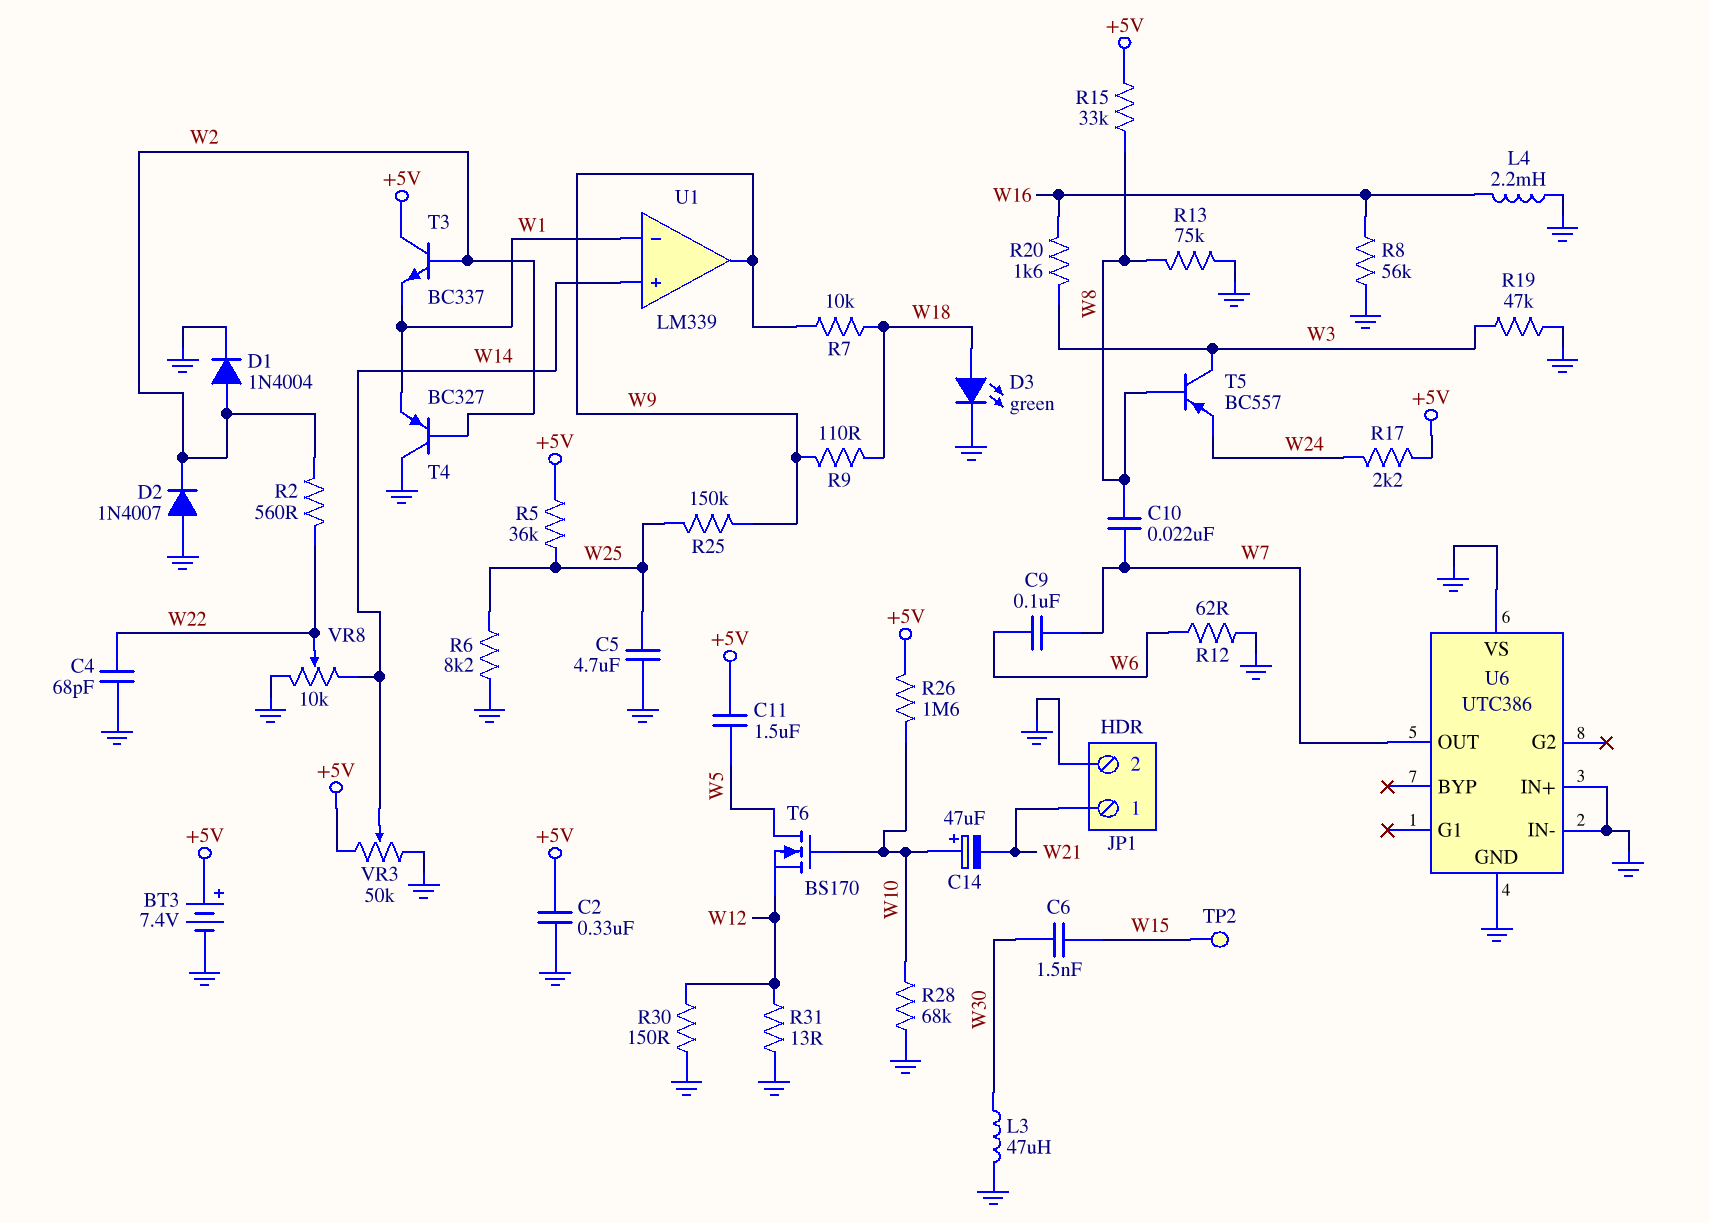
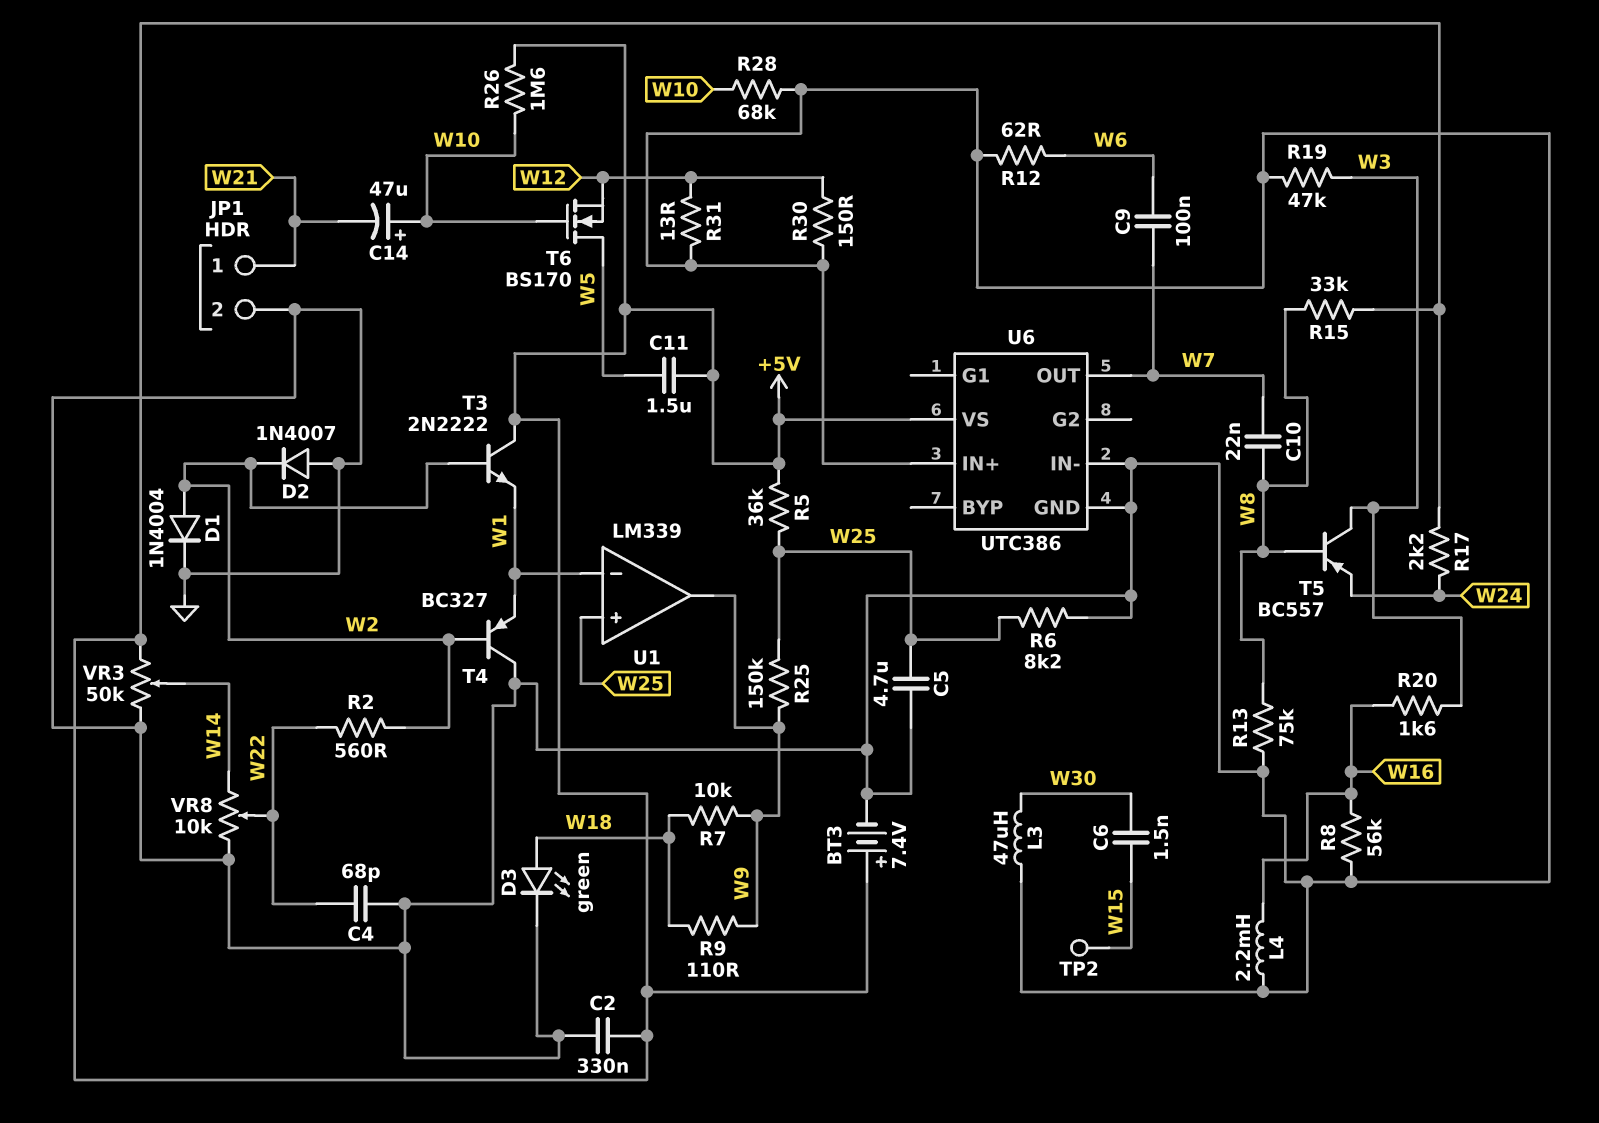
T3: NPN BC337 (B W2, C +5V, E W1) -> NPN 2N2222 (B W2, C +5V, E W1)
U1 pin in+: W14 -> W25
U6 pin VS: GND -> +5V

